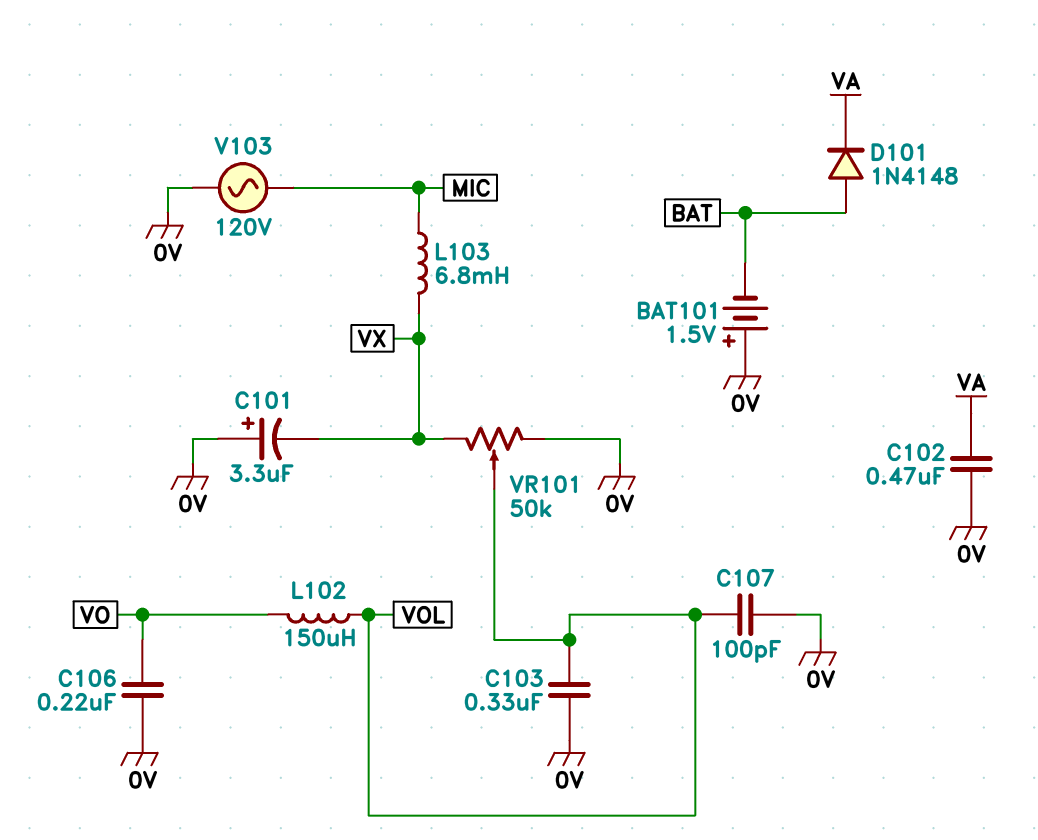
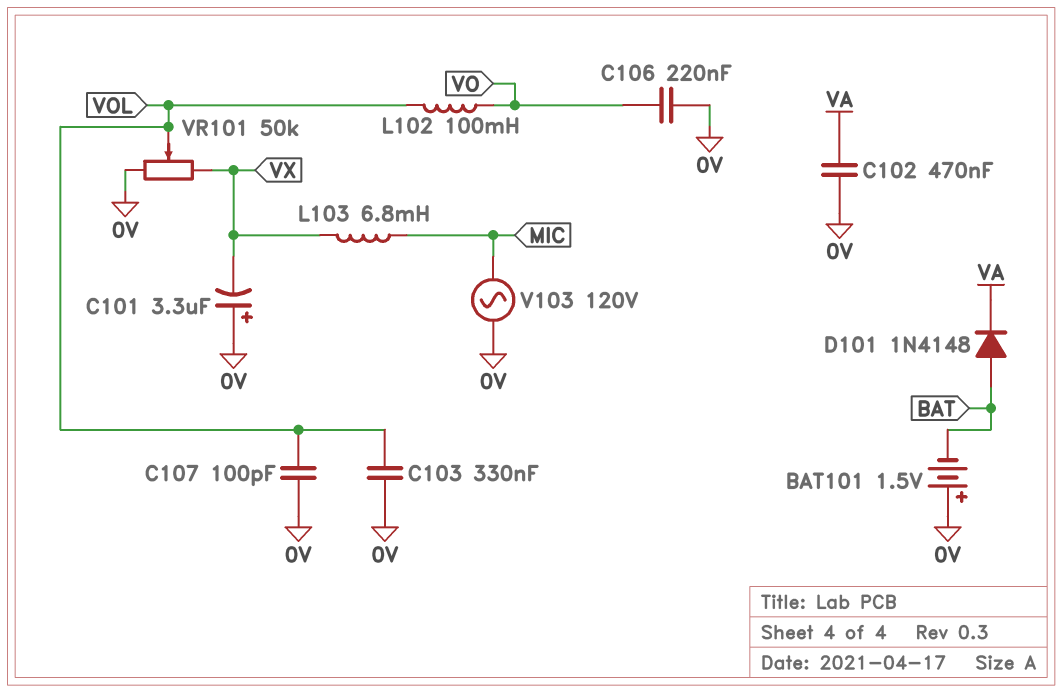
L102: 150uH (VO, VOL) -> 100mH (VO, VOL)

